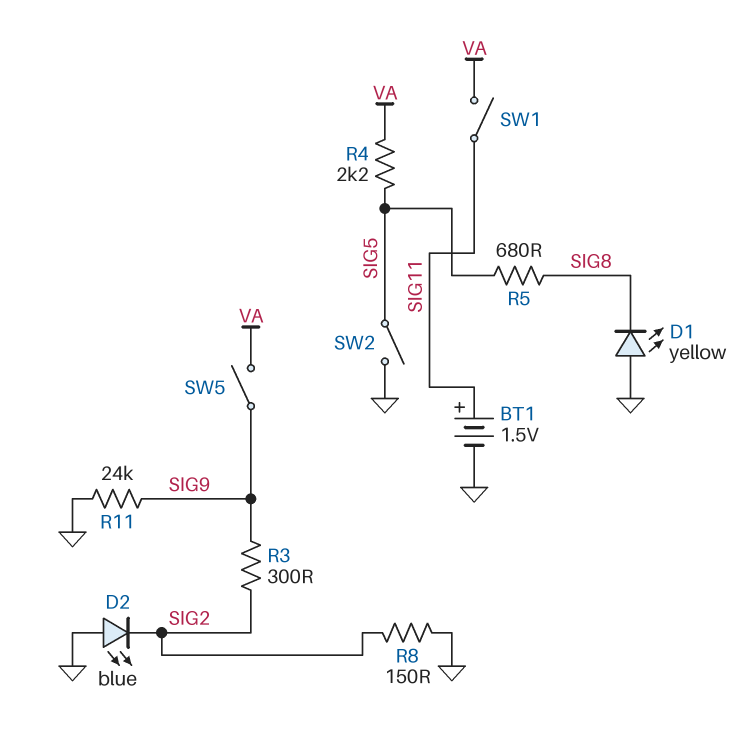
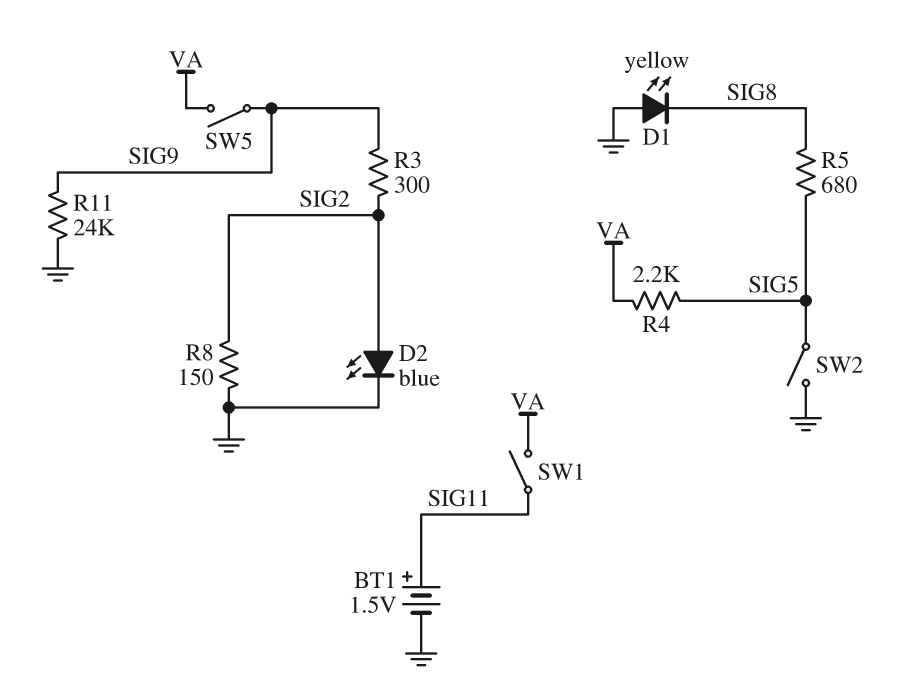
D2: LED blue (A GND, K SIG2) -> LED blue (A SIG2, K GND)

